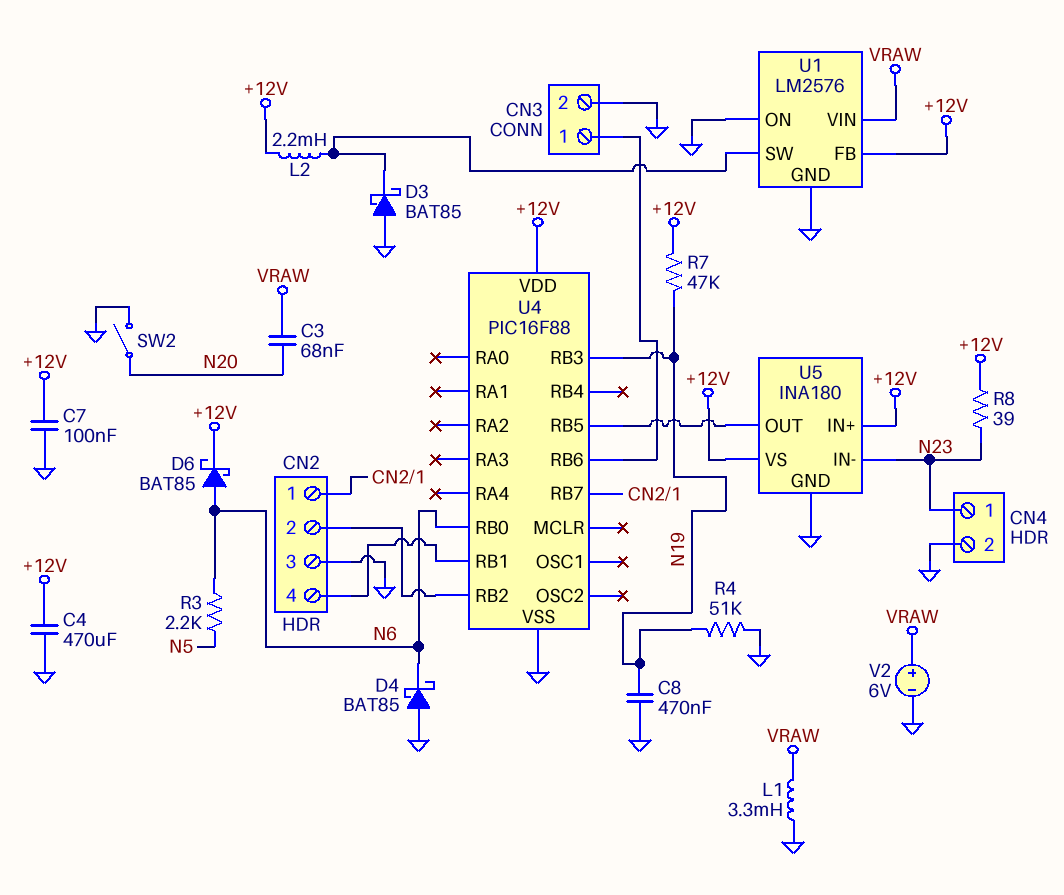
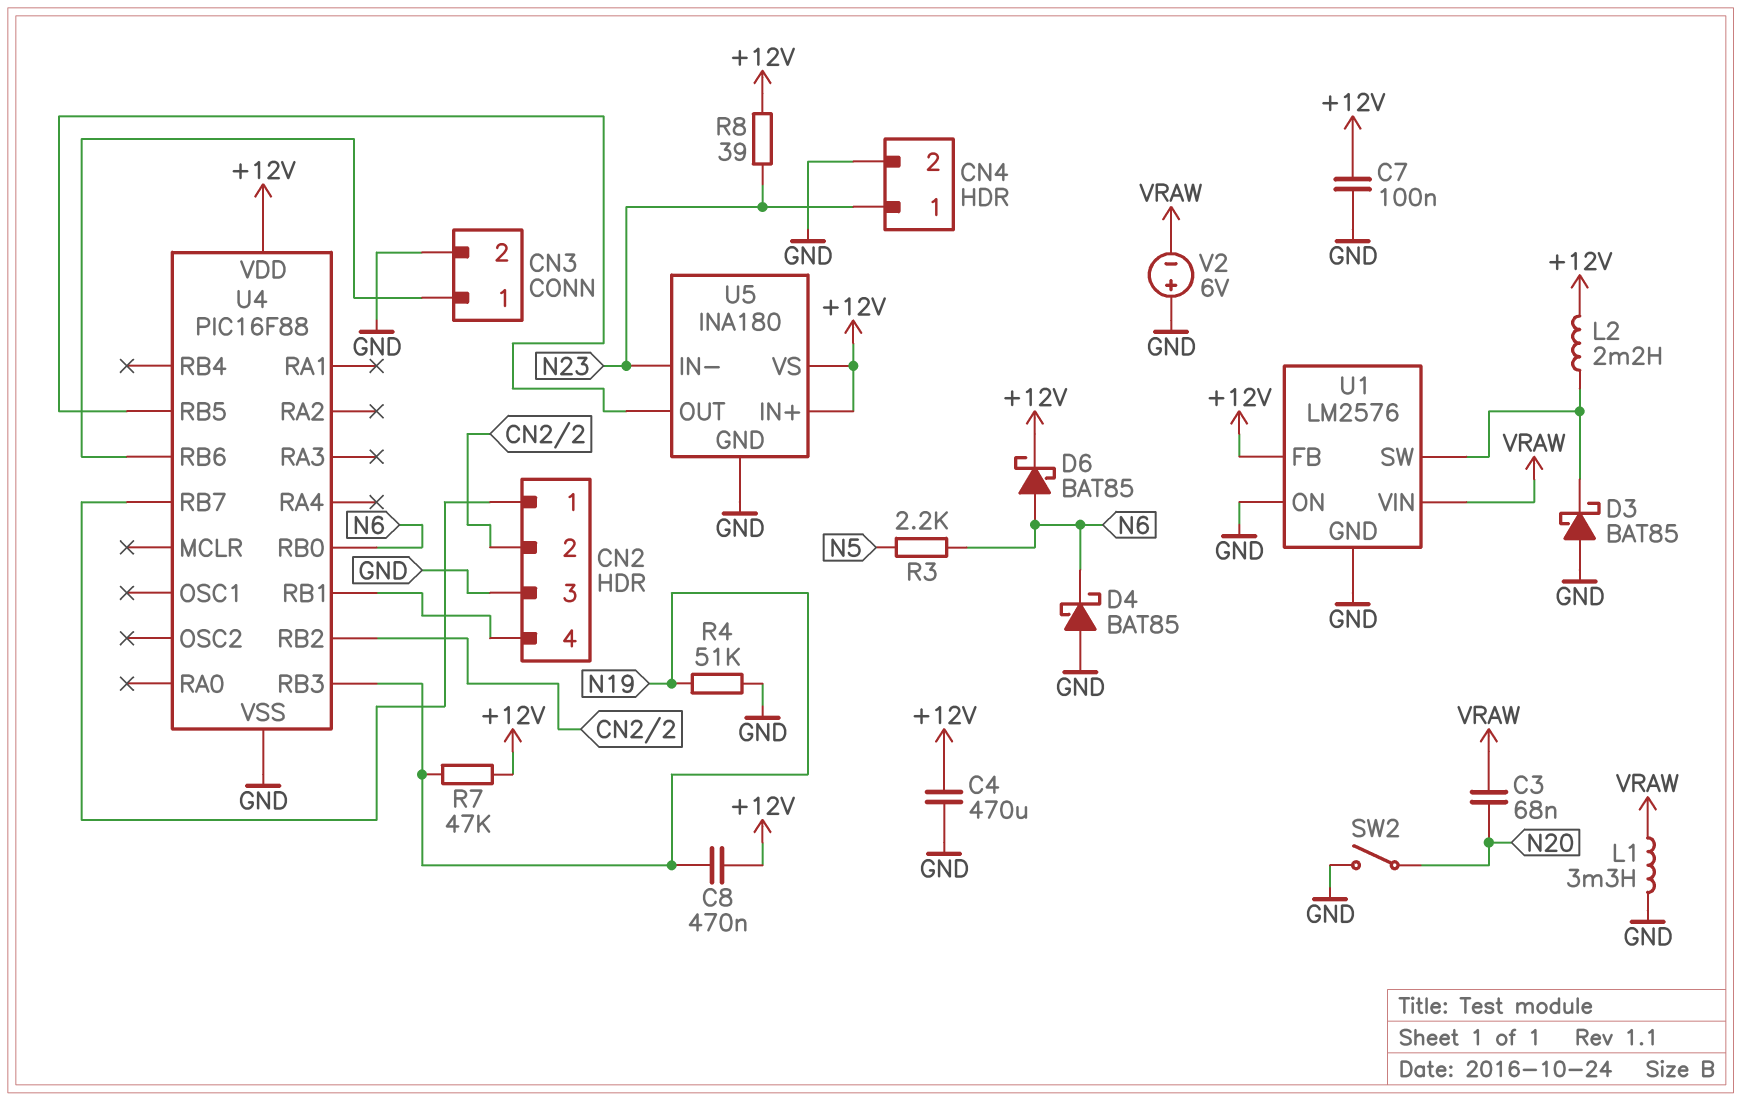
C8: 470nF (GND, N19) -> 470nF (+12V, N19)
V2: 6V (plus VRAW, minus GND) -> 6V (plus GND, minus VRAW)

